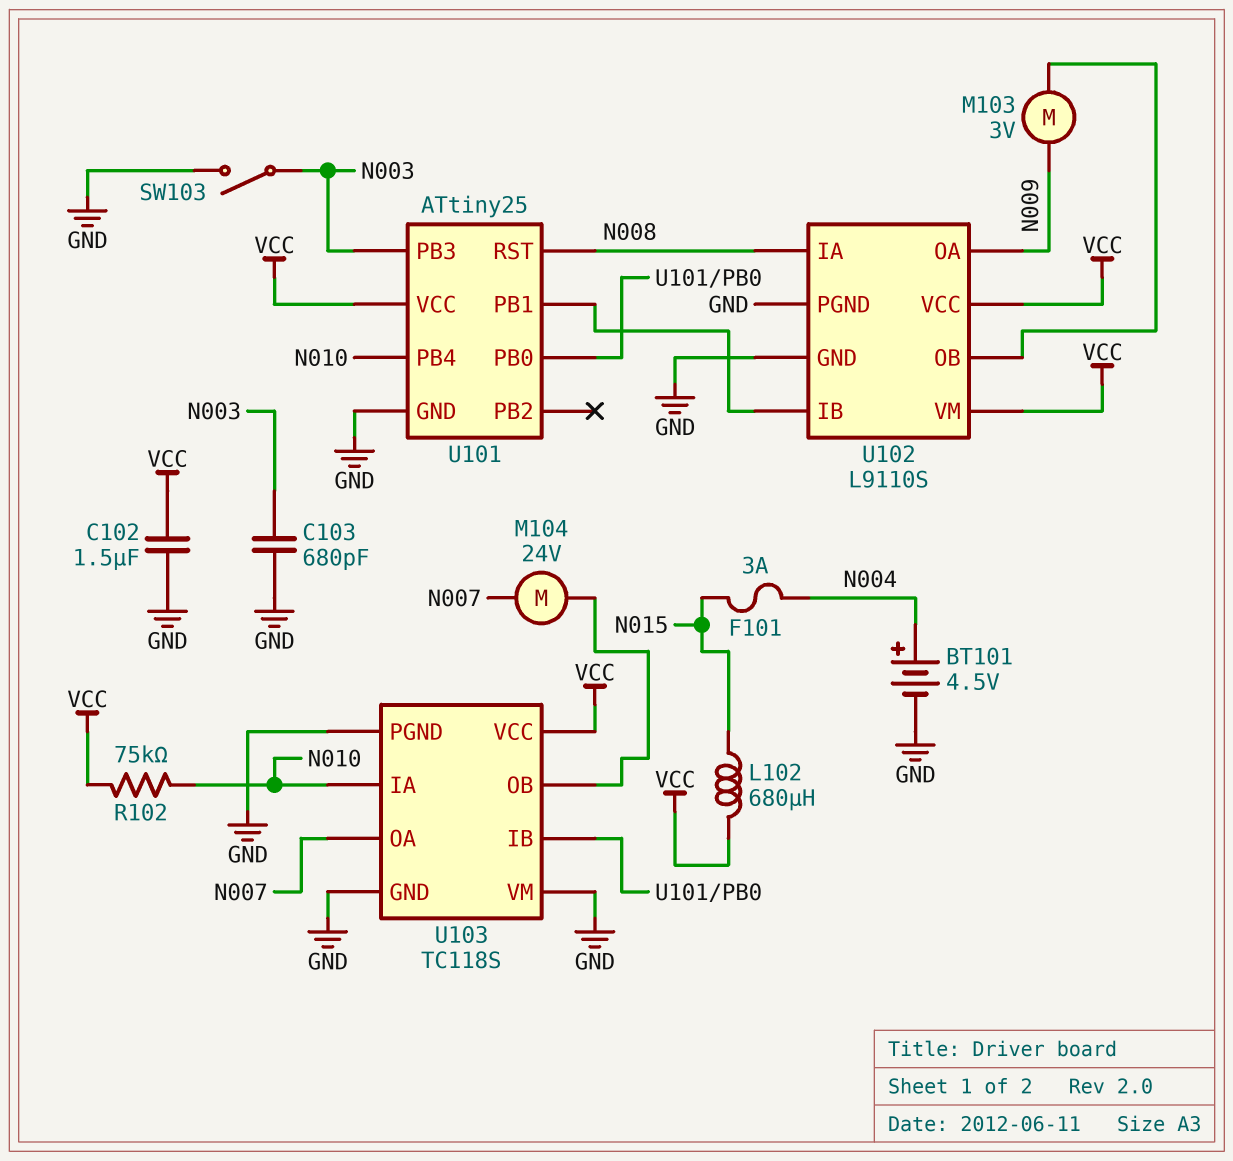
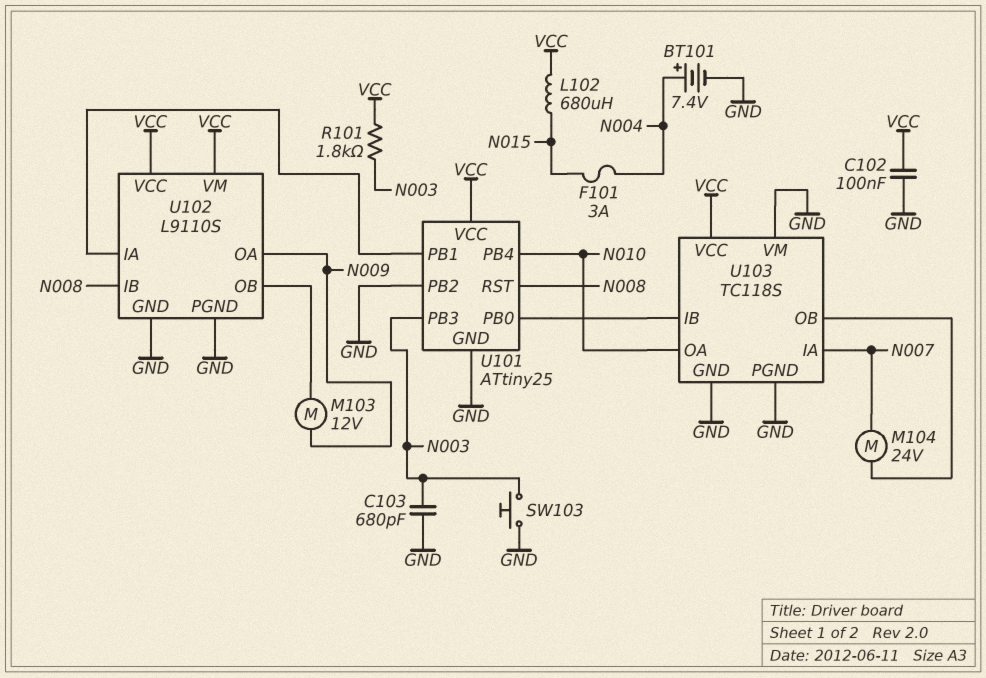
BT101: 4.5V (plus N004, minus GND) -> 7.4V (plus N004, minus GND)
C102: 1.5uF (GND, VCC) -> 100nF (GND, VCC)
M103: motor 3V (N009, U102/OB) -> motor 12V (N009, U102/OB)
R101: none -> 1.8k (N003, VCC)
R102: 75k (N010, VCC) -> none
SW103: switch (GND, N003) -> button (GND, N003)
U101 pin PB2: none -> GND
U102 pin IA: N008 -> U101/PB1
U102 pin IB: U101/PB1 -> N008
U103 pin IA: N010 -> N007
U103 pin OA: N007 -> N010

